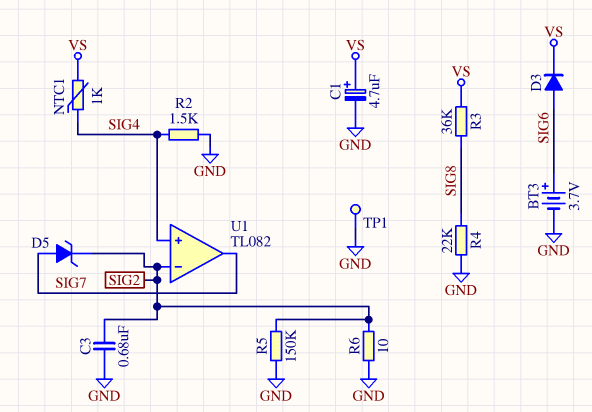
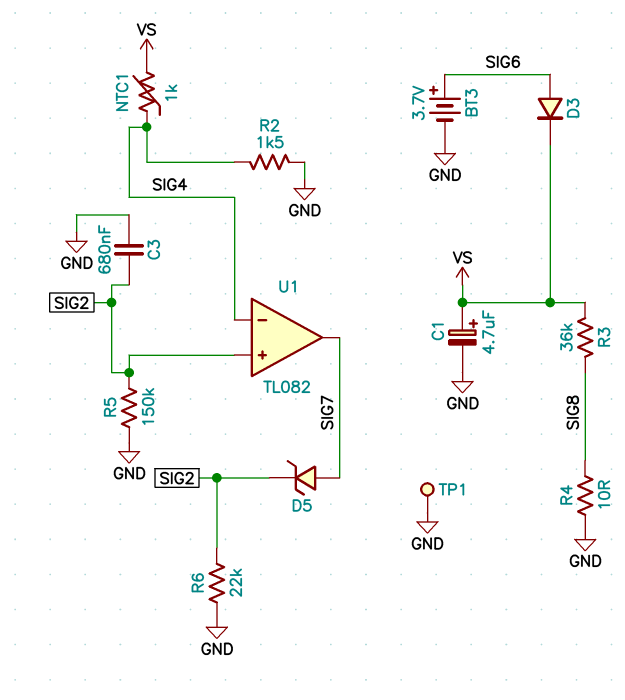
R4: 22k (GND, SIG8) -> 10 (GND, SIG8)
R6: 10 (GND, SIG2) -> 22k (GND, SIG2)
U1 pin in+: SIG4 -> SIG2
U1 pin in-: SIG2 -> SIG4

